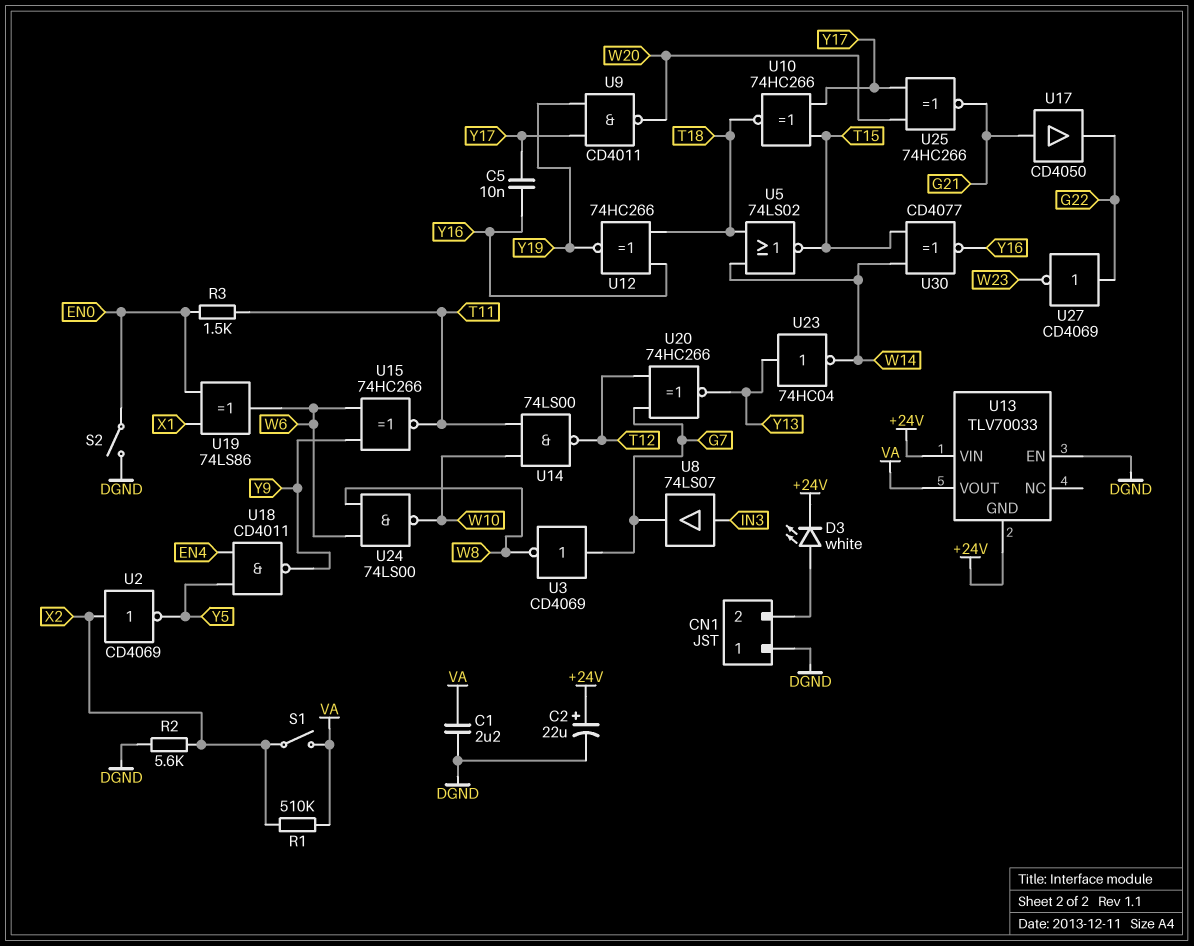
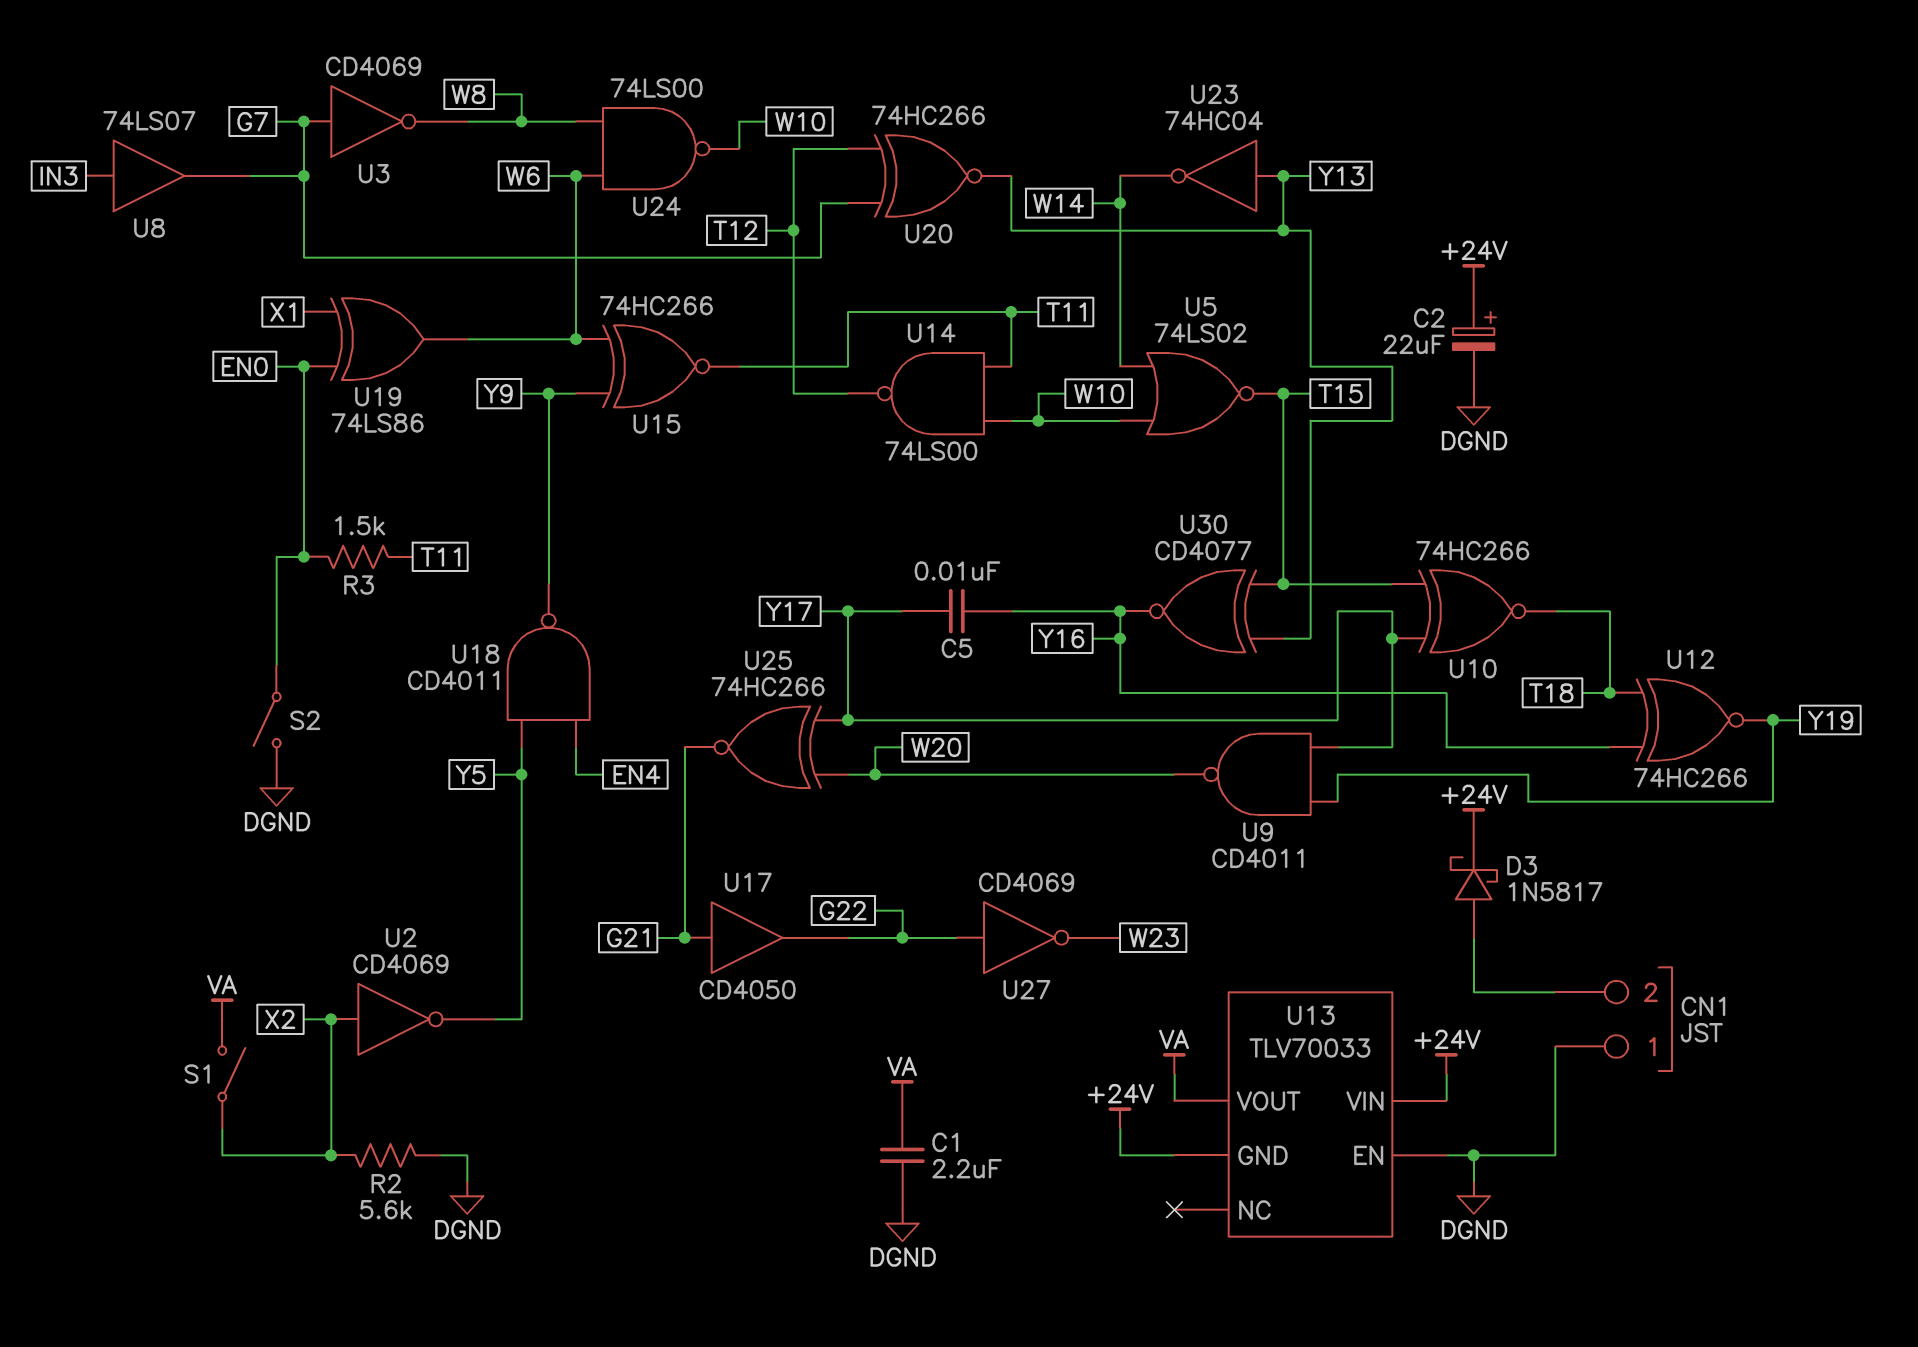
D3: LED white (A CN1/2, K +24V) -> schottky 1N5817 (A CN1/2, K +24V)
R1: 510k (VA, X2) -> none
U5: NOR 74LS02 (in T18, in W14, out T15) -> NOR 74LS02 (in W10, in W14, out T15)
U30: XNOR CD4077 (in T15, in W14, out Y16) -> XNOR CD4077 (in T15, in Y13, out Y16)

